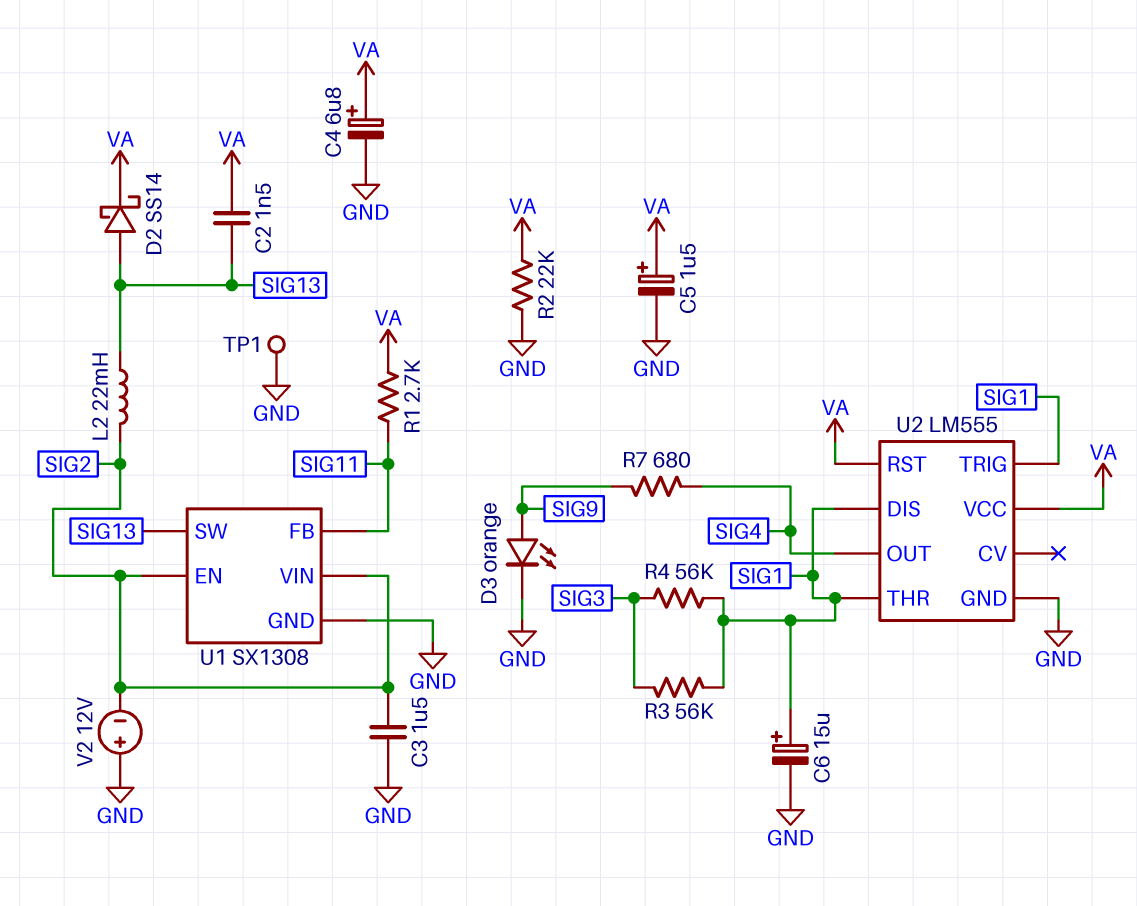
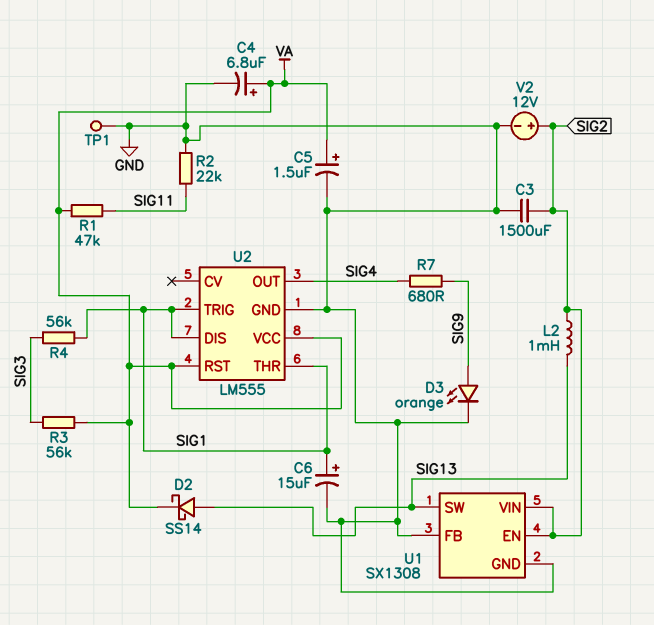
C2: 1.5nF (SIG13, VA) -> none
C3: 1.5uF (GND, SIG2) -> 1500uF (GND, SIG2)
L2: 22mH (SIG2, SIG13) -> 1mH (SIG2, SIG13)
R1: 2.7k (SIG11, VA) -> 47k (SIG11, VA)
R2: 22k (GND, VA) -> 22k (GND, SIG11)
R3: 56k (SIG1, SIG3) -> 56k (SIG3, VA)
U1 pin FB: SIG11 -> GND
V2: 12V (plus GND, minus SIG2) -> 12V (plus SIG2, minus GND)

